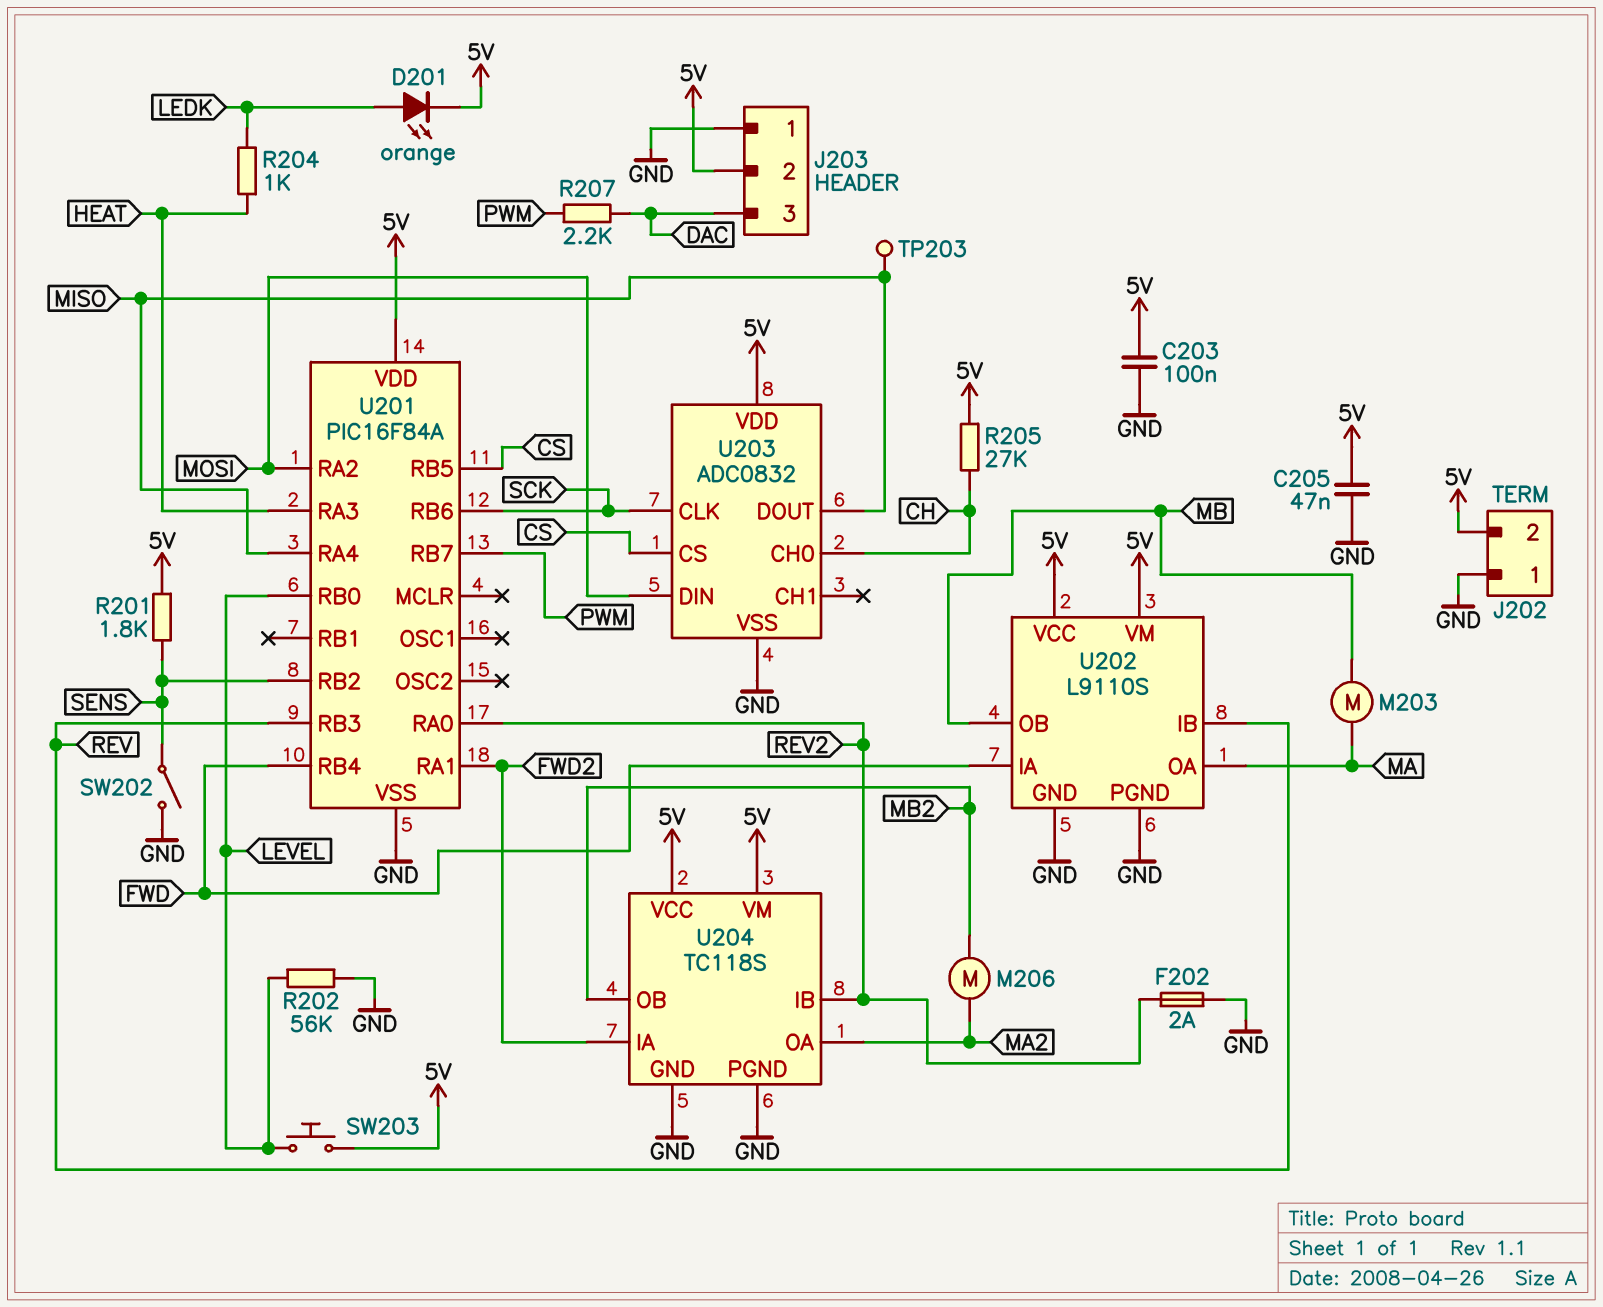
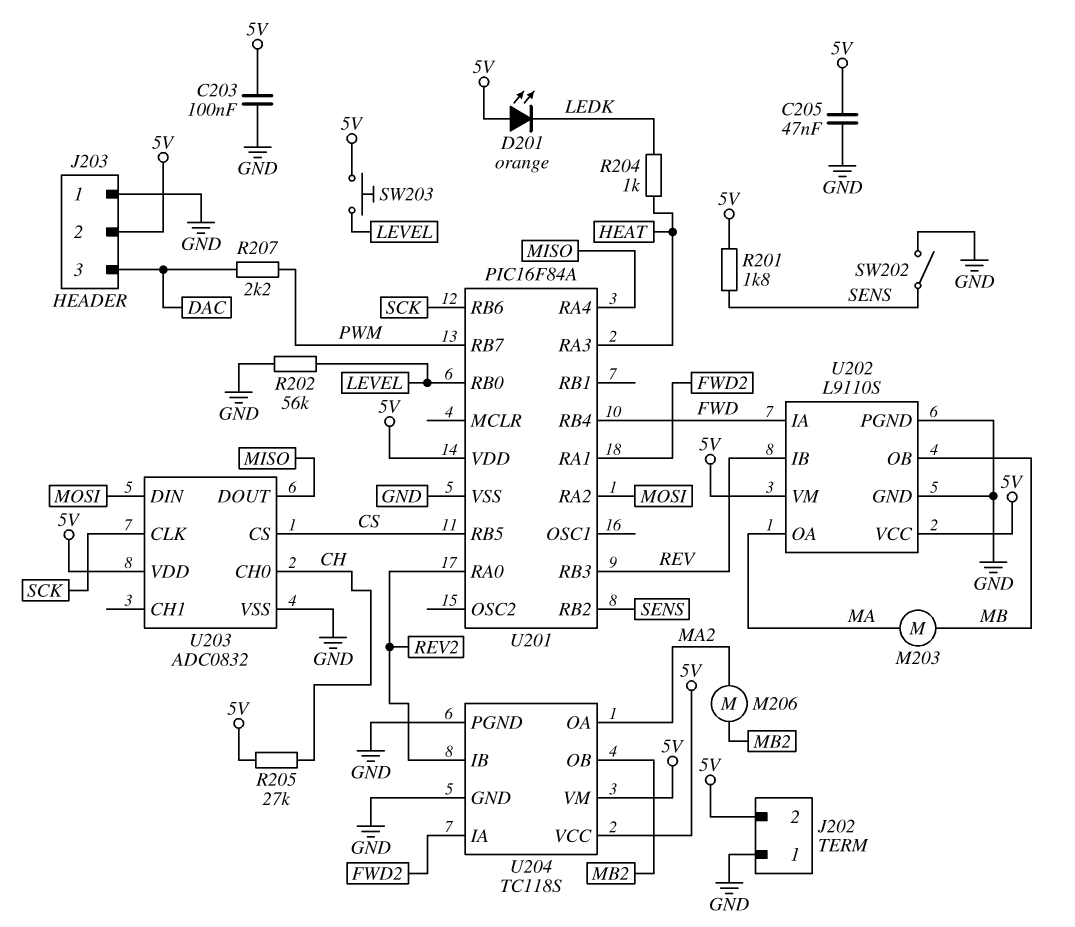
D201: LED orange (A LEDK, K 5V) -> LED orange (A 5V, K LEDK)
F202: 2A (GND, REV2) -> none
TP203: test point (MISO) -> none

